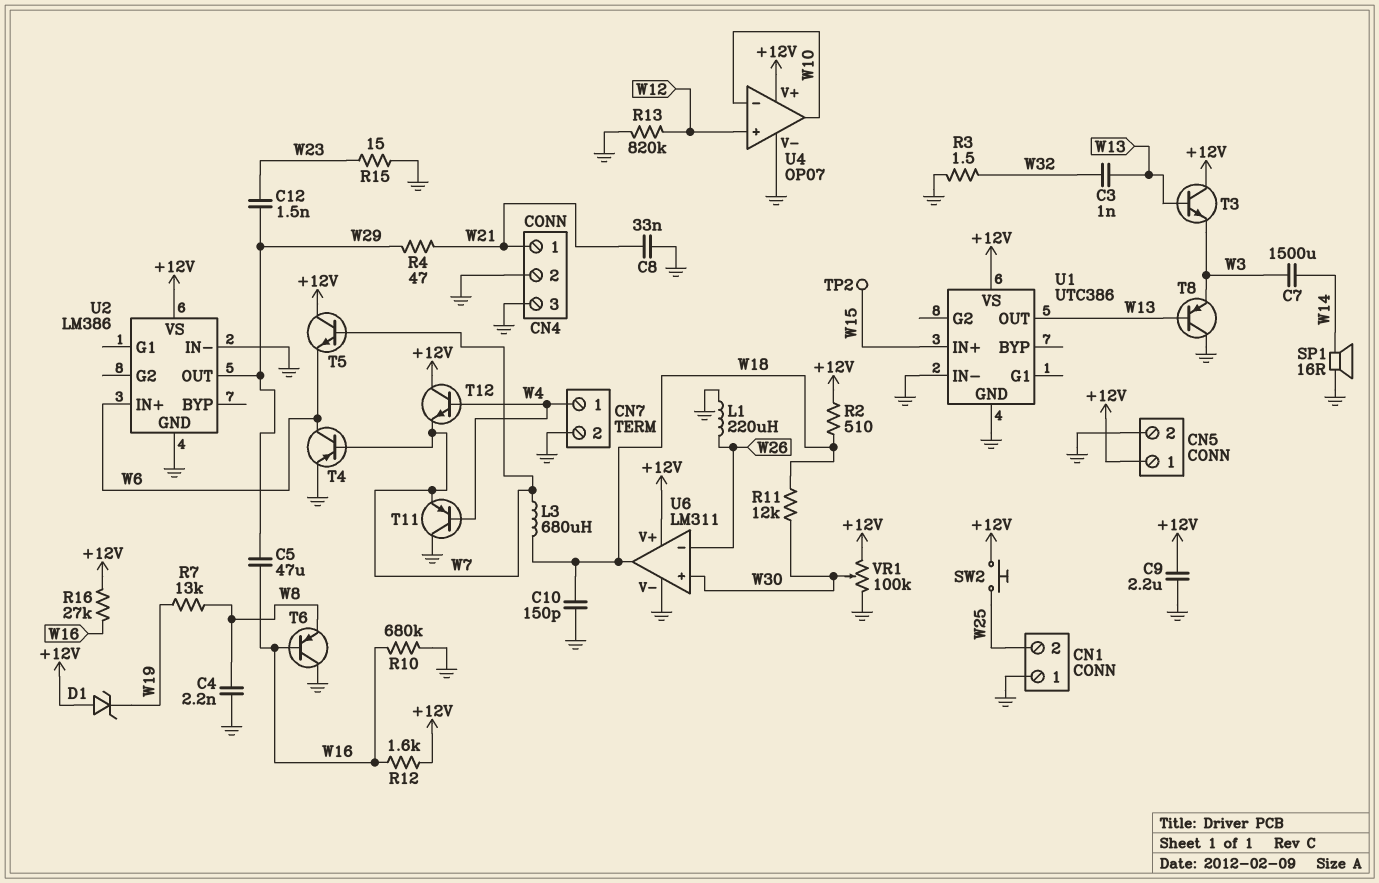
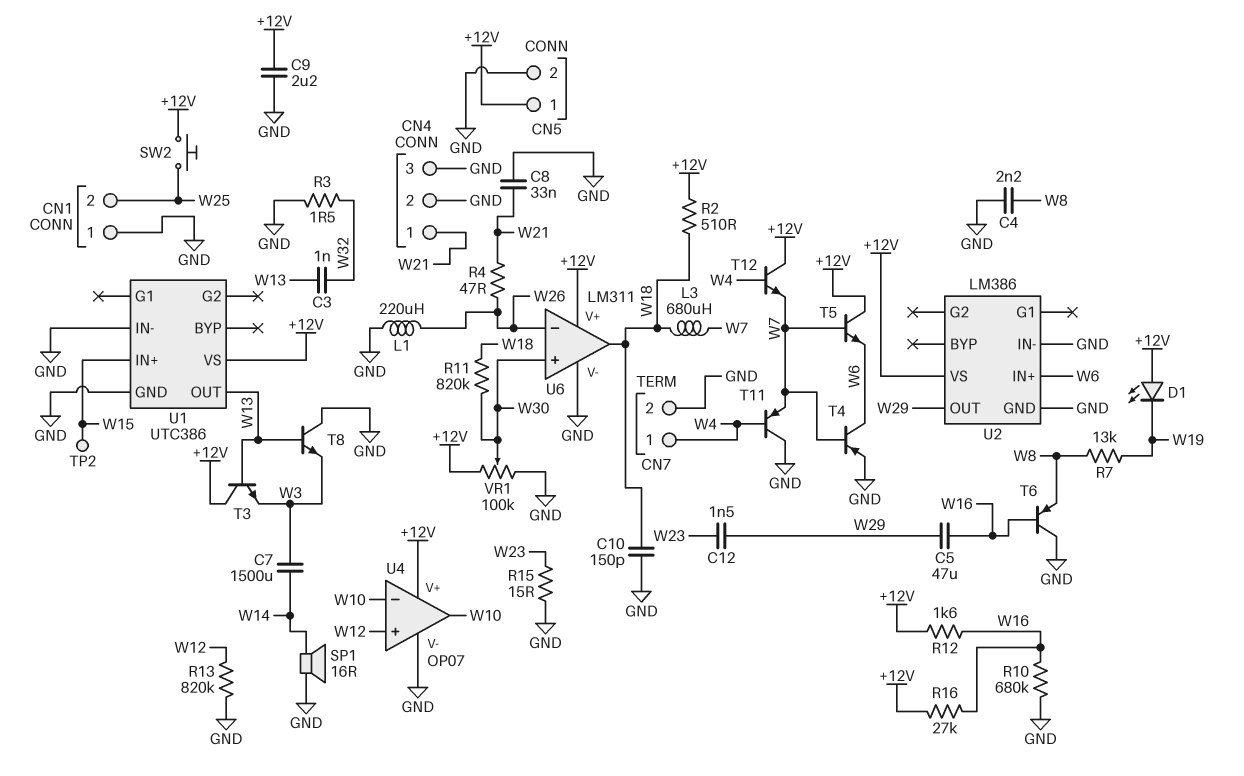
D1: zener (A +12V, K W19) -> LED (A +12V, K W19)
R4: 47 (W21, W29) -> 47 (W21, W26)
R11: 12k (W18, W30) -> 820k (W18, W30)
T8: PNP (B W13, C GND, E W3) -> NPN (B W13, C GND, E W3)

